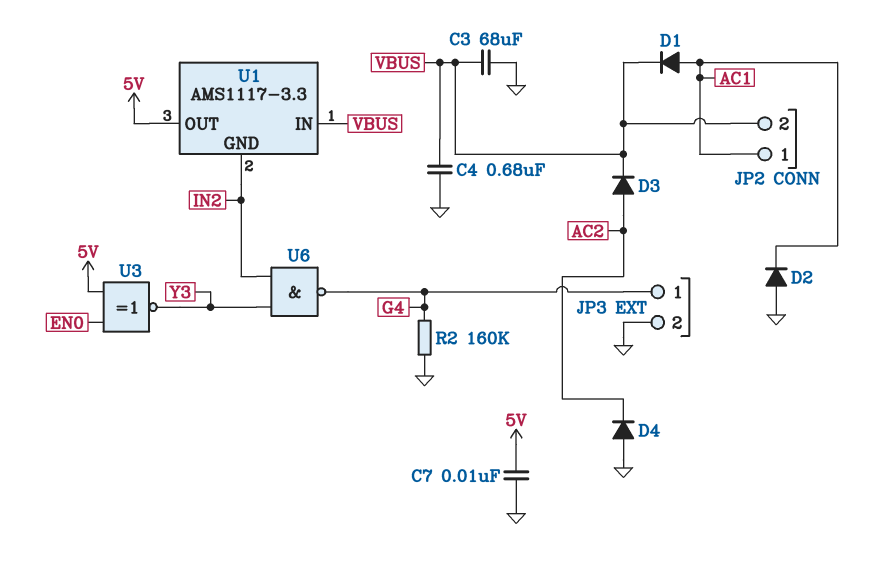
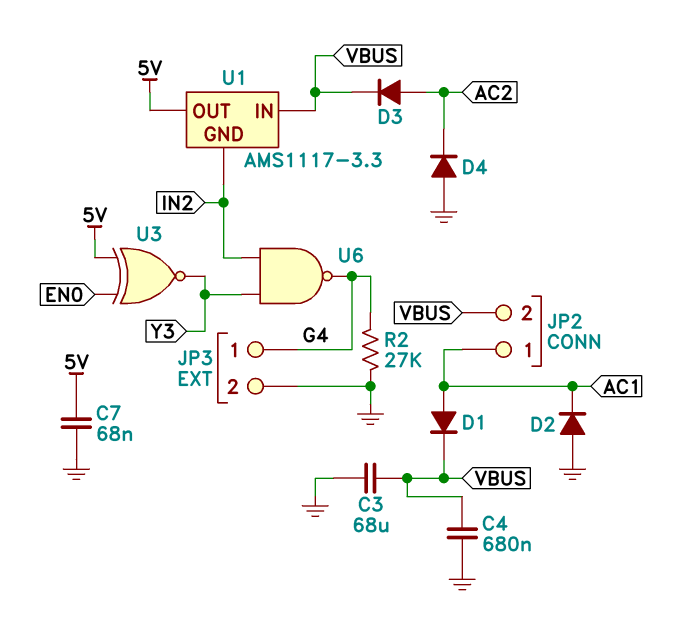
C7: 10nF (5V, GND) -> 68nF (5V, GND)
R2: 160k (G4, GND) -> 27k (G4, GND)

